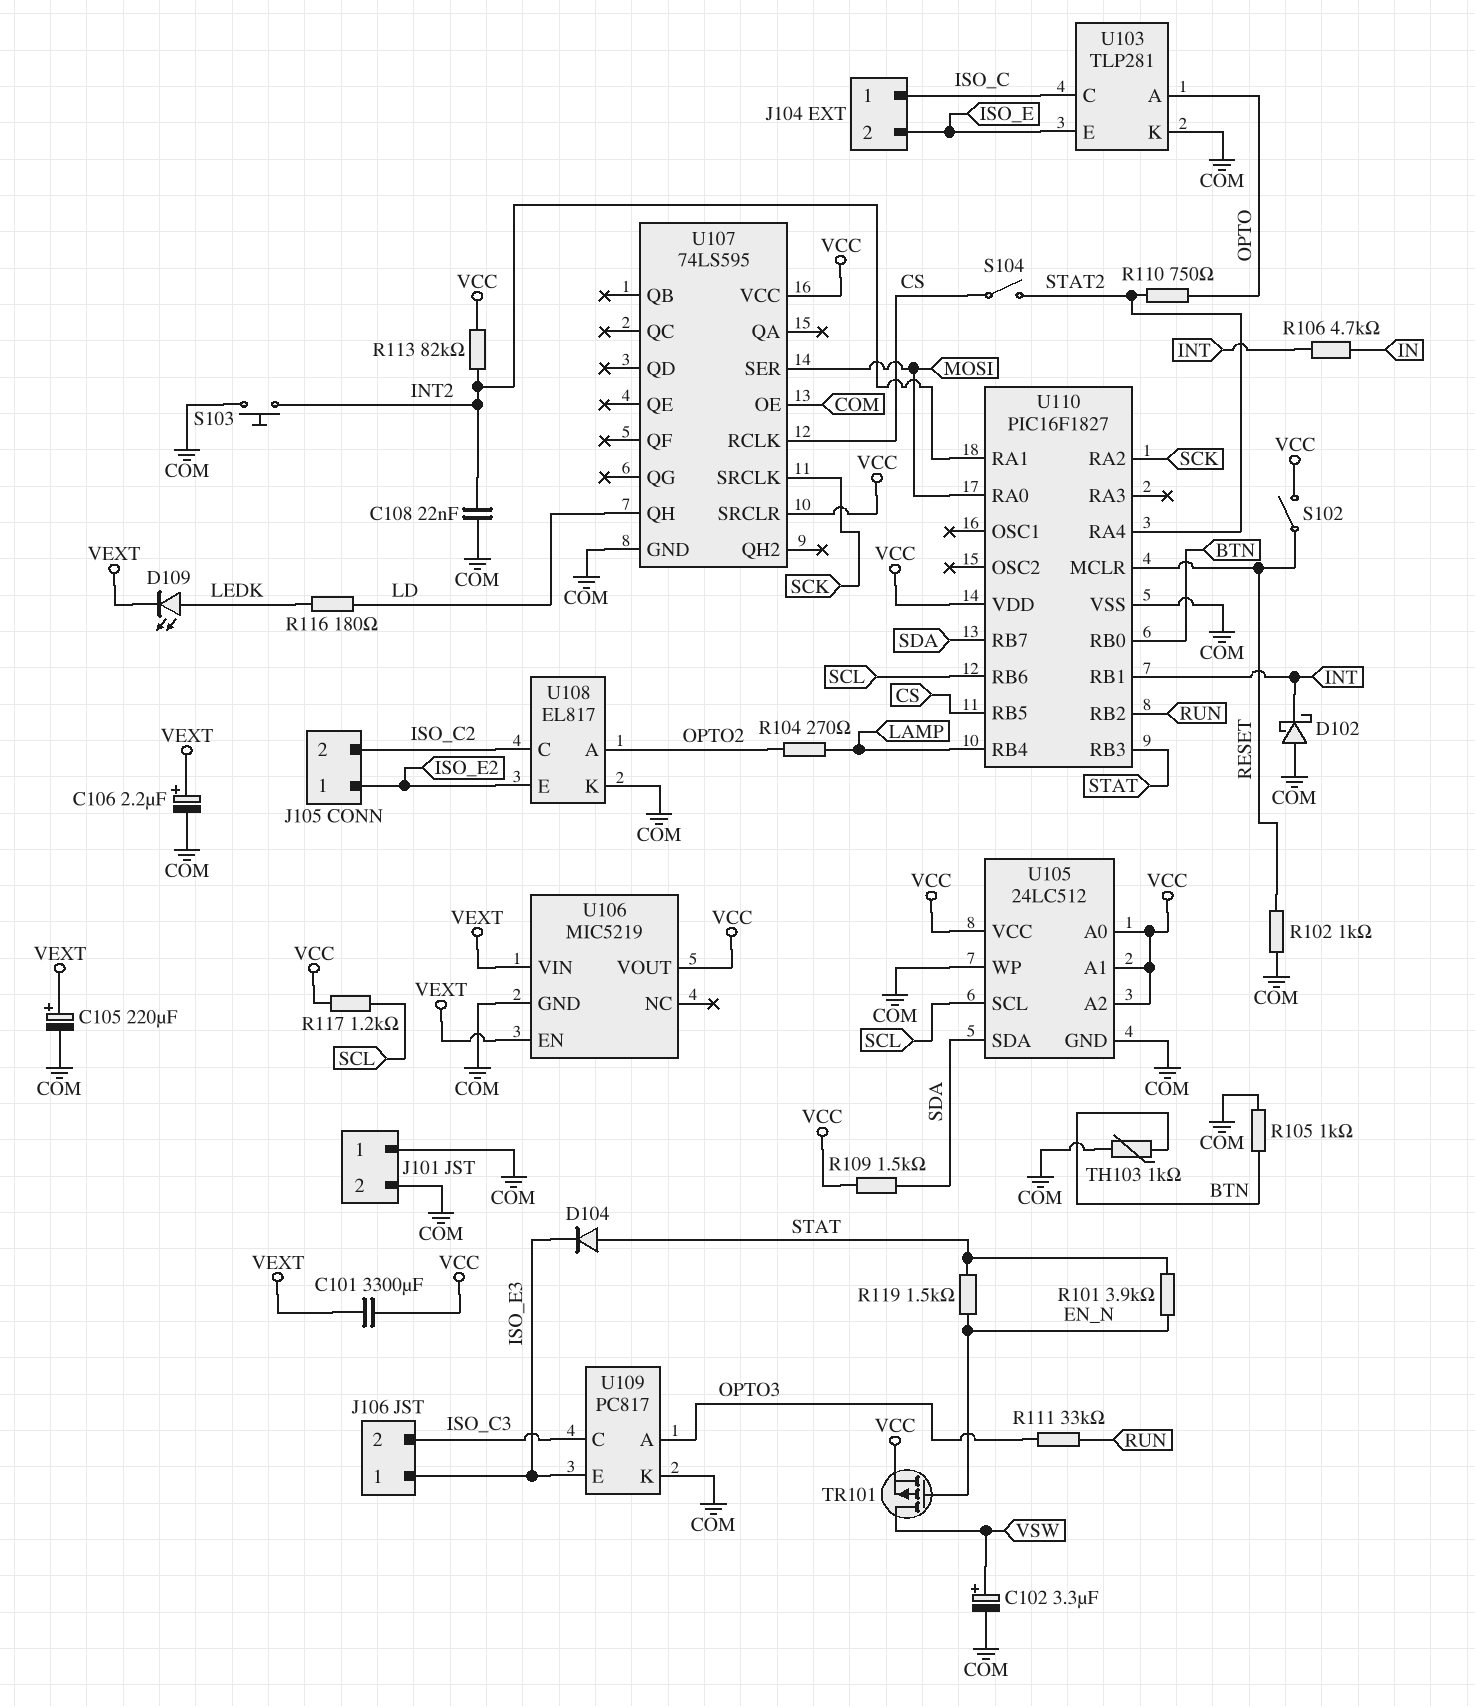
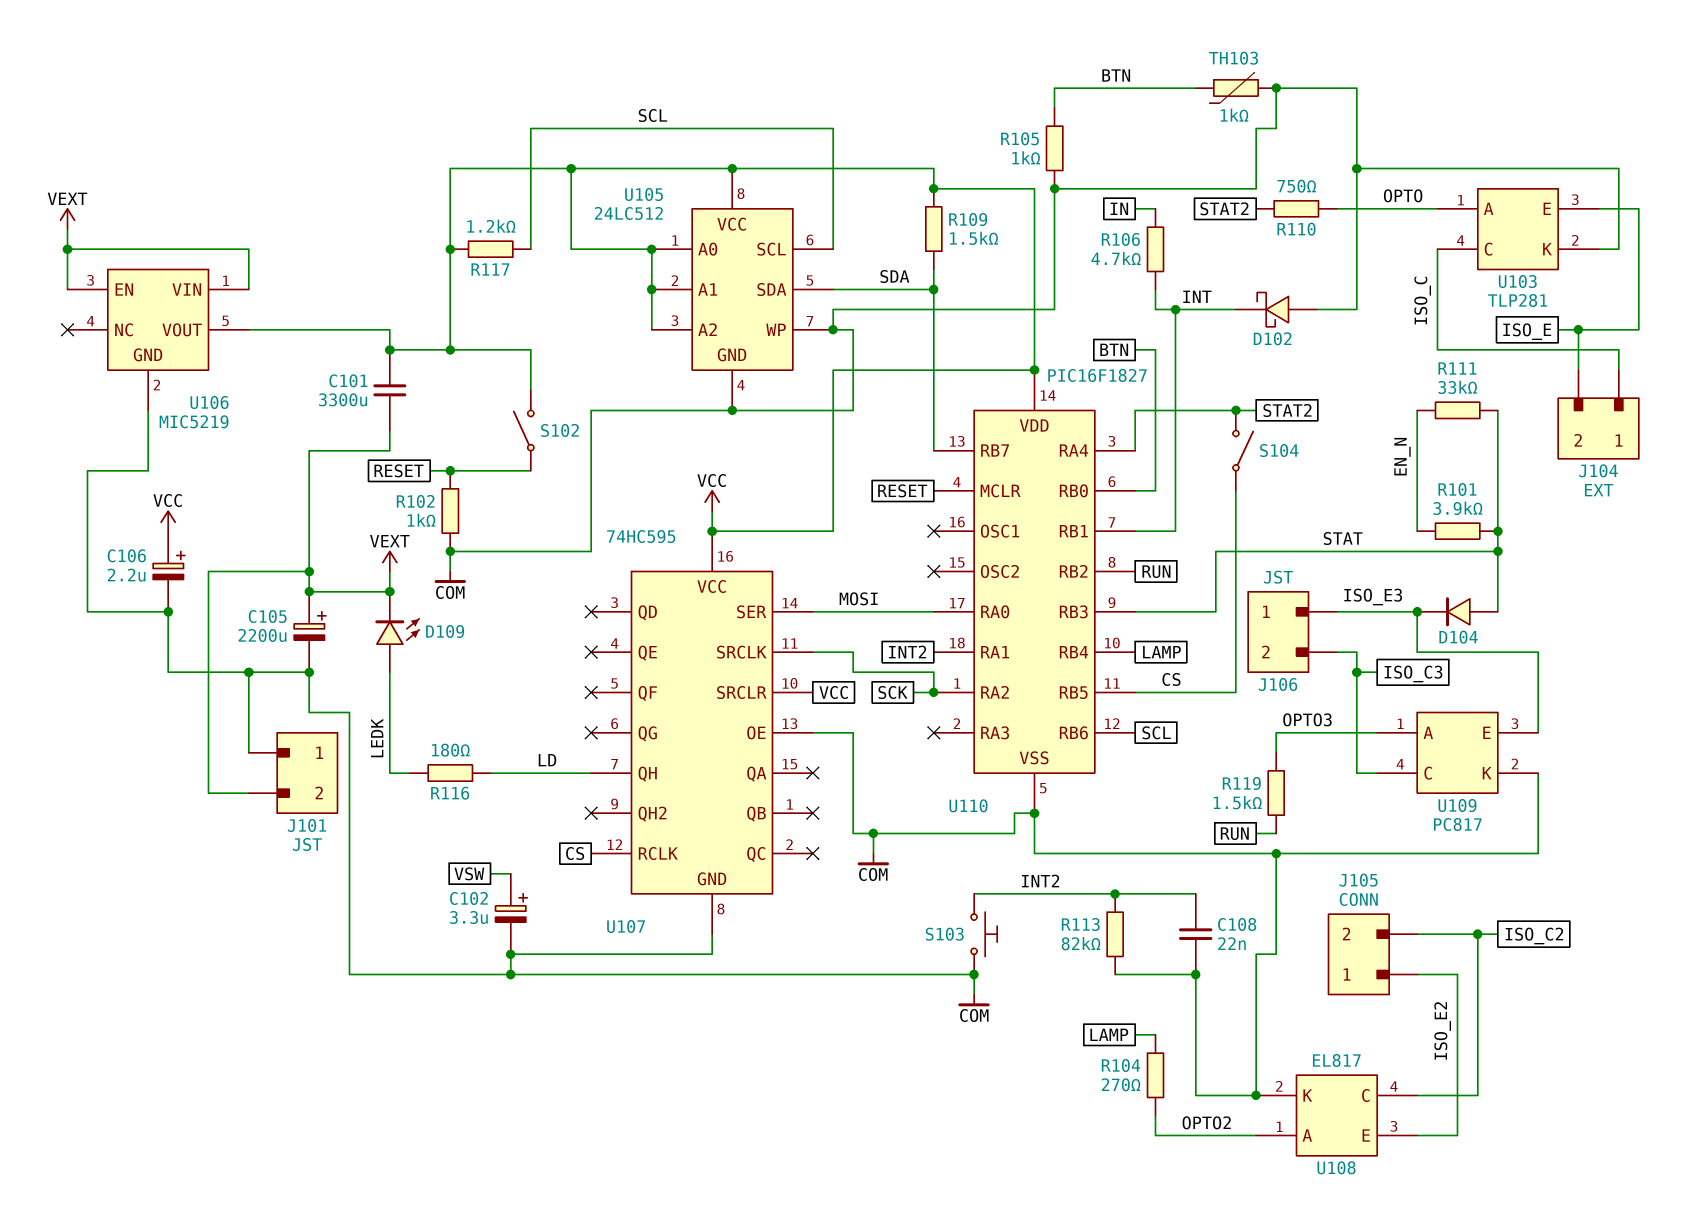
C105: 220uF (plus VEXT, minus COM) -> 2200uF (plus VEXT, minus COM)
C106: 2.2uF (plus VEXT, minus COM) -> 2.2uF (plus VCC, minus COM)
J101 pin 2: COM -> VEXT
R111: 33k (OPTO3, RUN) -> 33k (EN_N, STAT)
R113: 82k (INT2, VCC) -> 82k (COM, INT2)
R119: 1.5k (EN_N, STAT) -> 1.5k (OPTO3, RUN)
TR101: PMOS (G EN_N, D VSW, S VCC) -> none
U107: 74LS595 -> 74HC595

